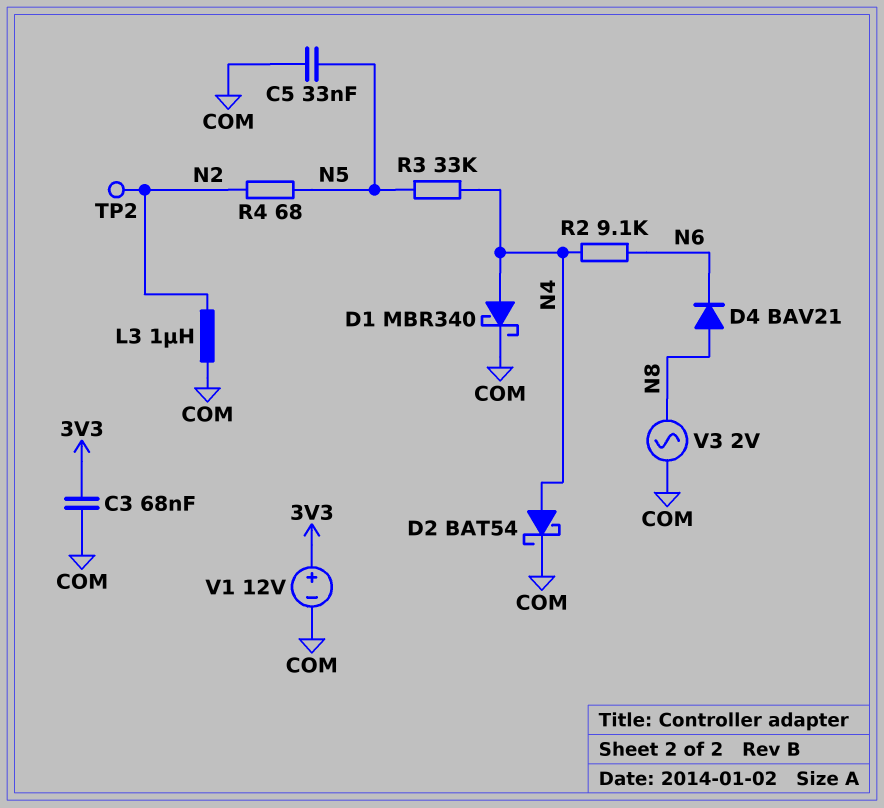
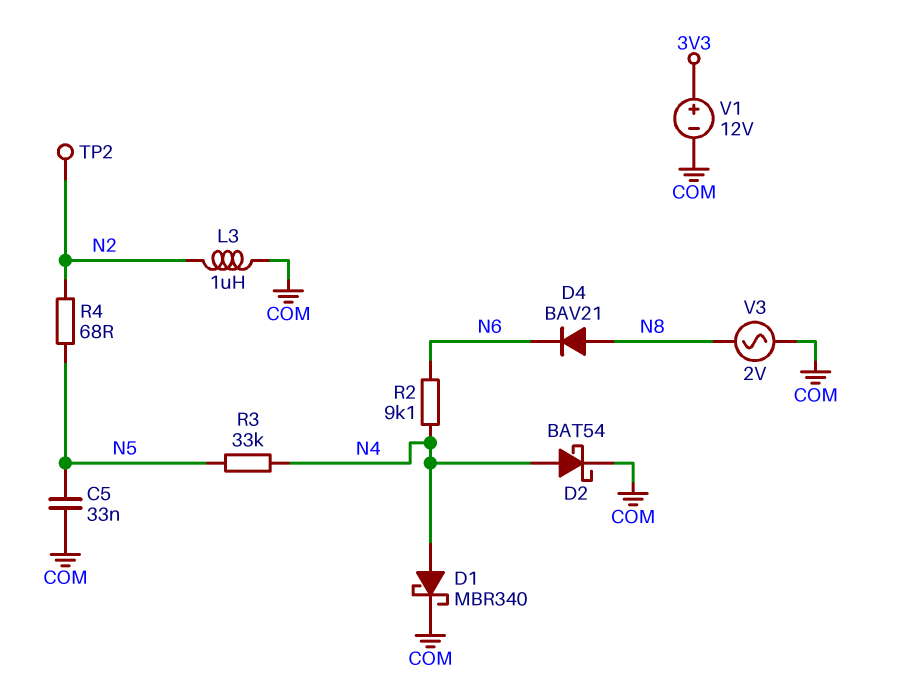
C3: 68nF (3V3, COM) -> none

